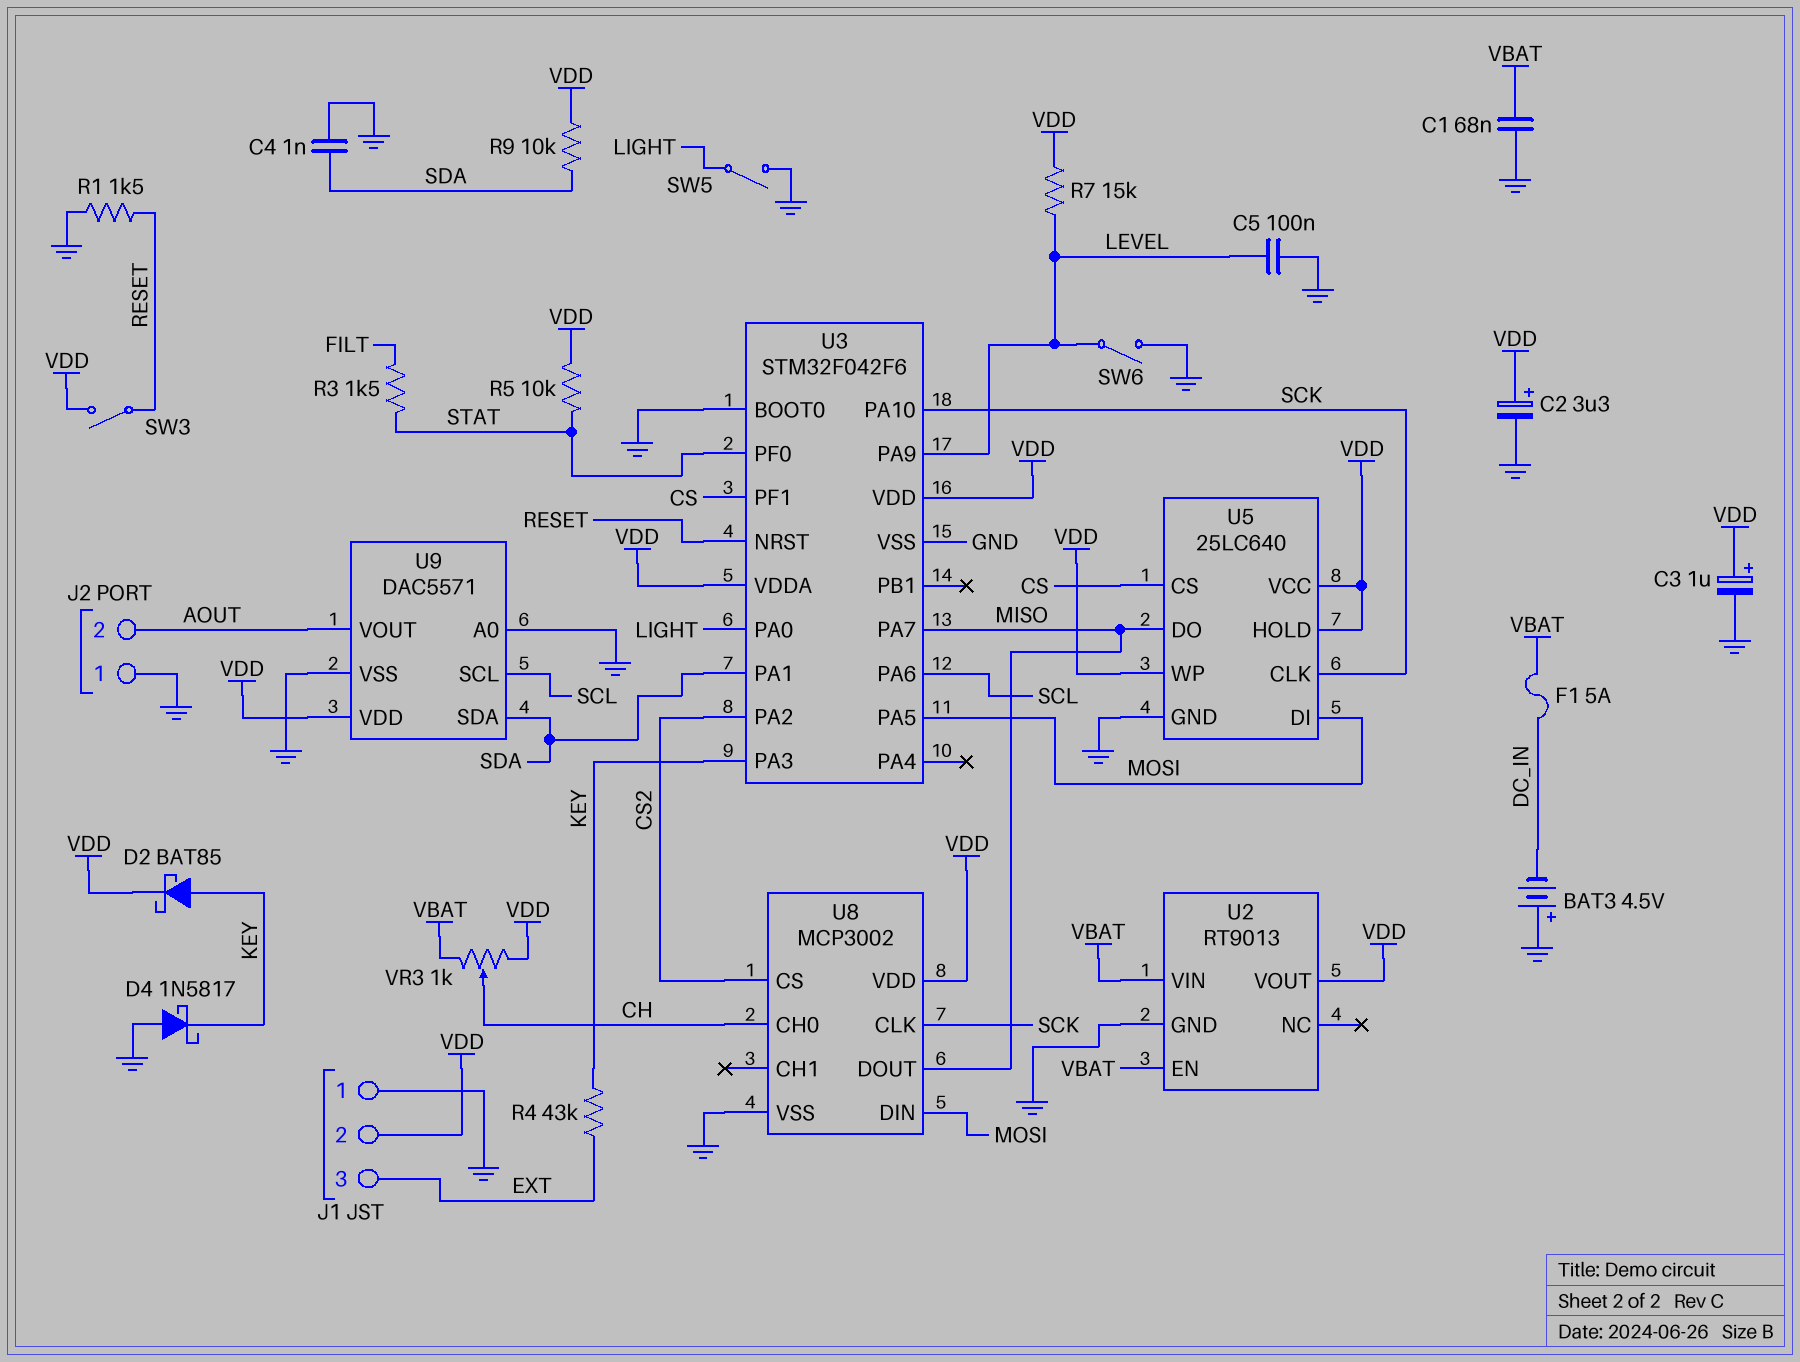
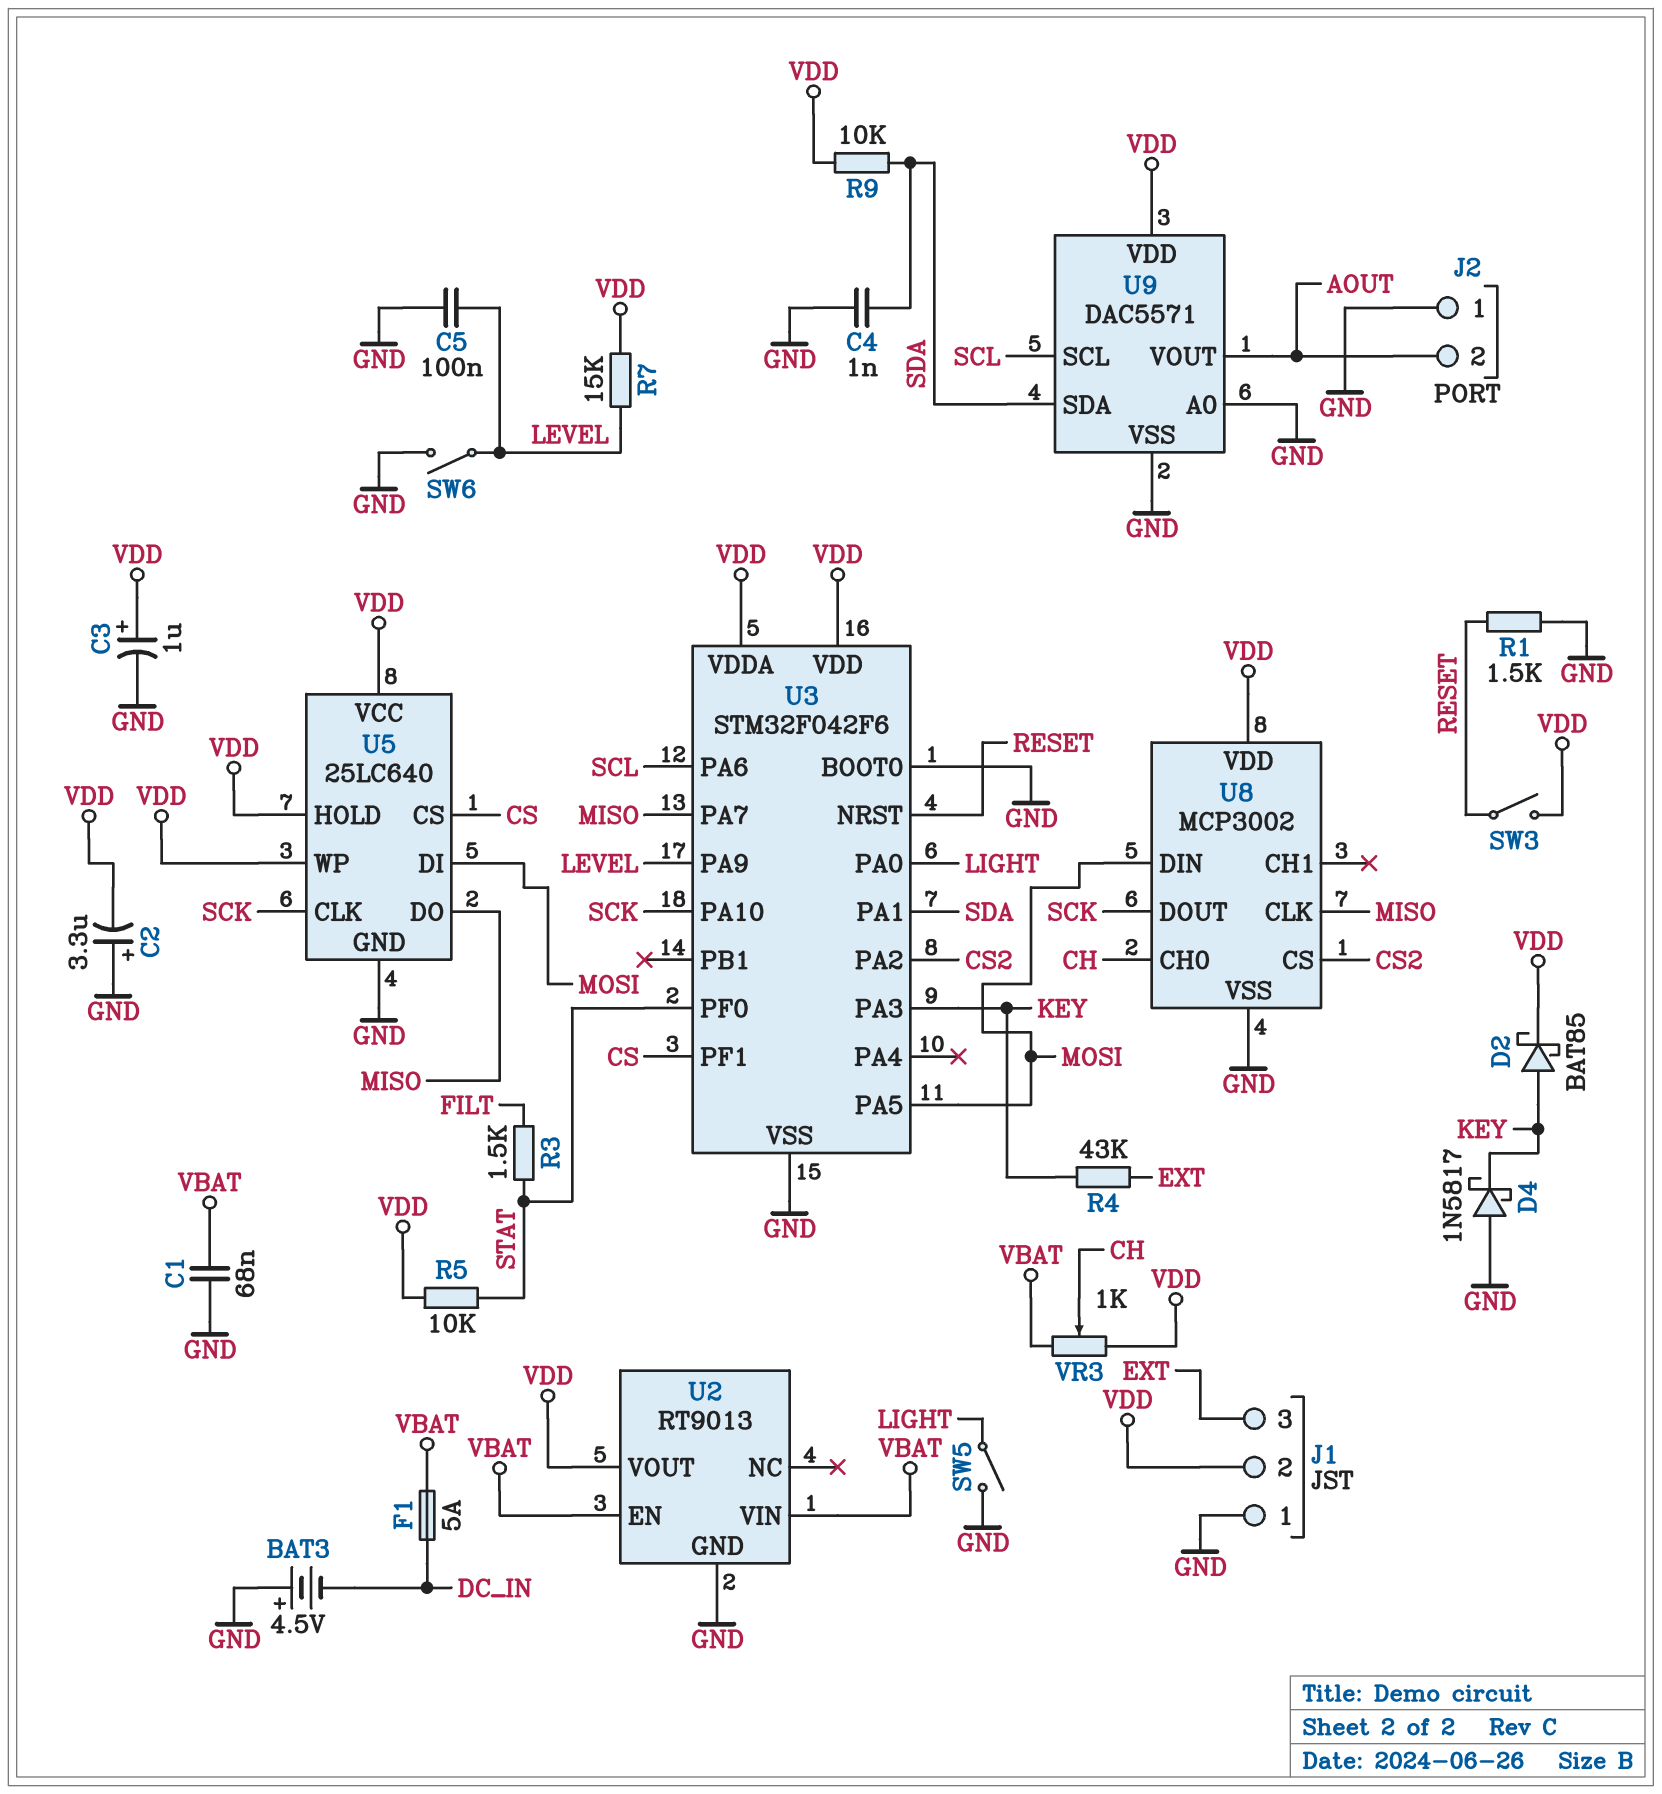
C2: 3.3uF (plus VDD, minus GND) -> 3.3uF (plus GND, minus VDD)
U8 pin CLK: SCK -> MISO
U8 pin DOUT: MISO -> SCK

